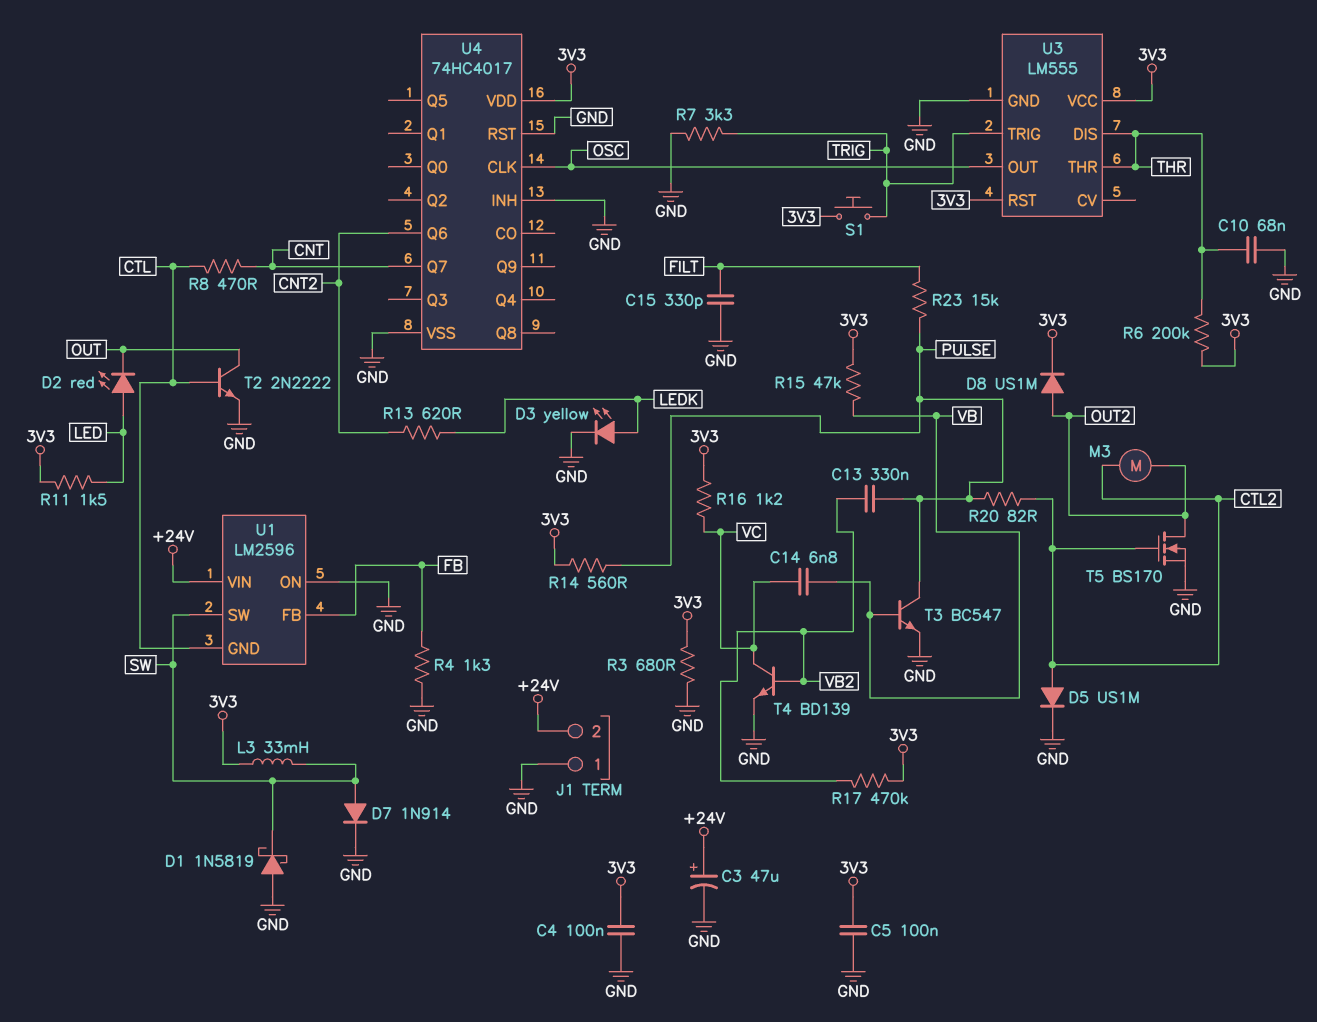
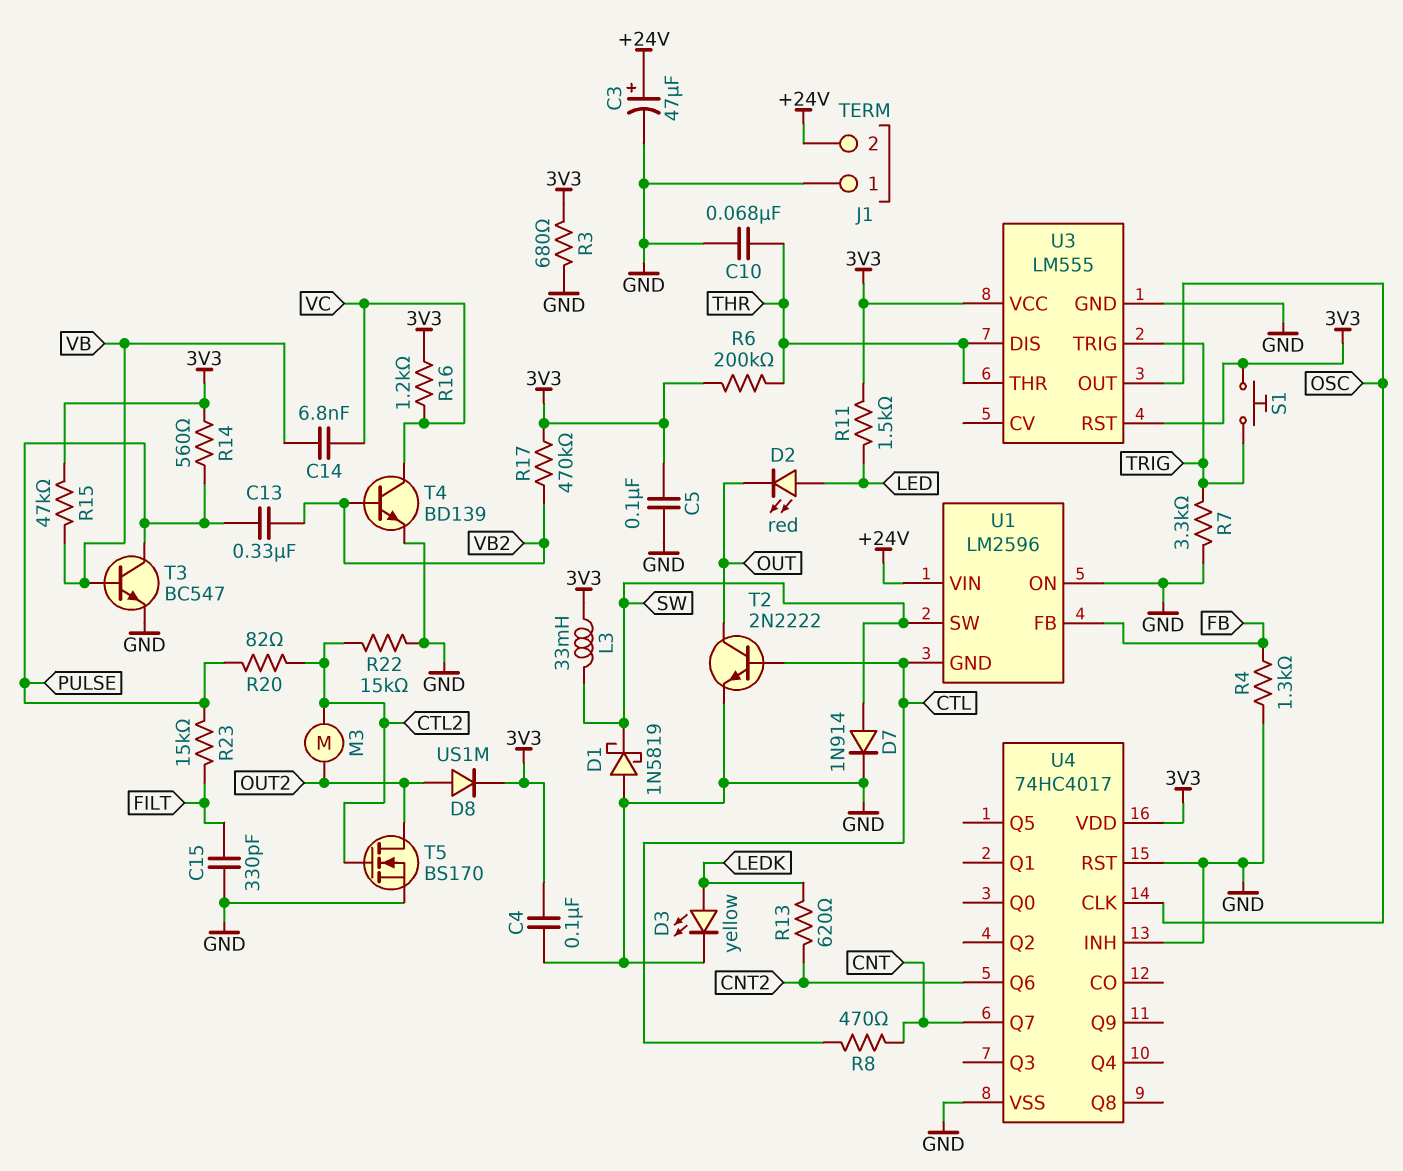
D5: diode US1M (A CTL2, K GND) -> none
R22: none -> 15k (CTL2, GND)

